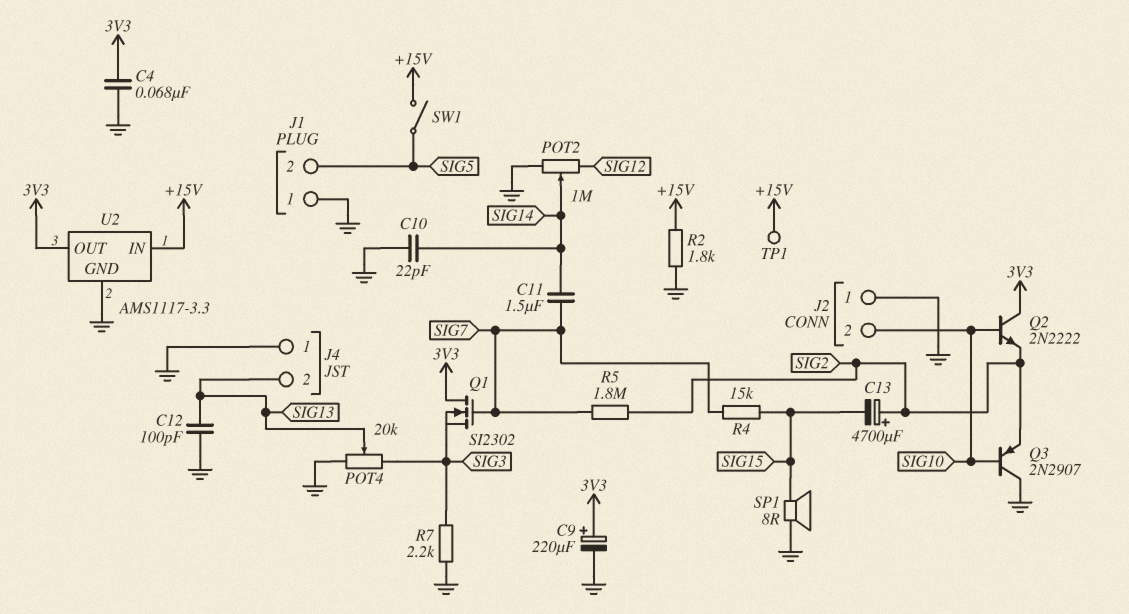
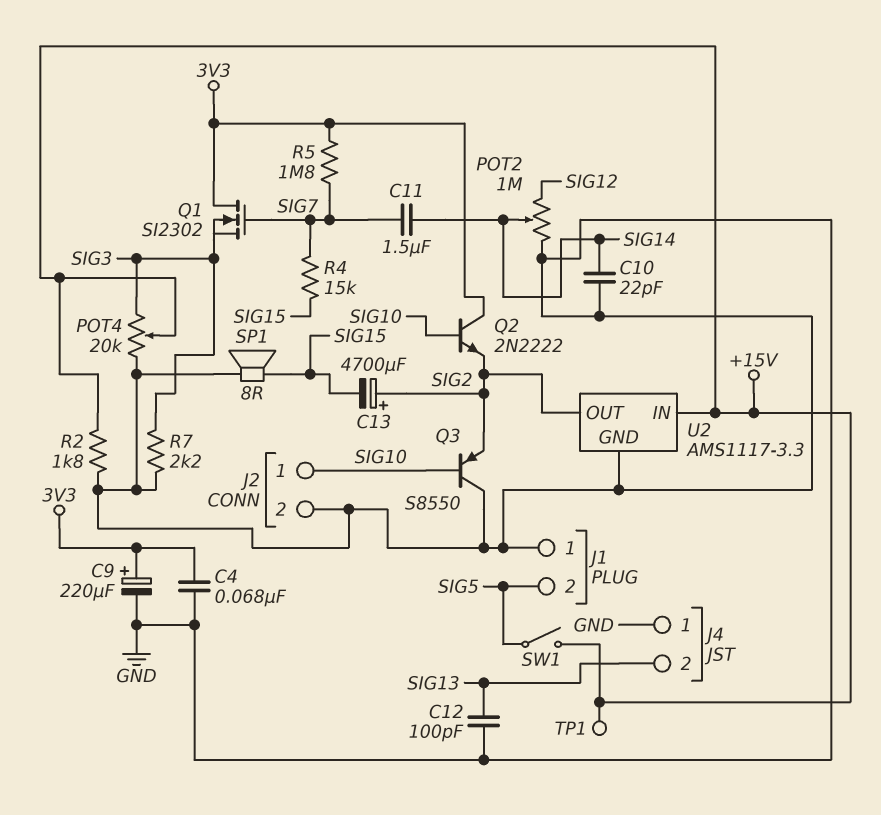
J2 pin 1: GND -> SIG10
J2 pin 2: SIG10 -> GND
POT4: 20k (GND, SIG3, wiper SIG13) -> 20k (GND, SIG3, wiper +15V)
Q3: PNP 2N2907 (B SIG10, C GND, E SIG2) -> PNP S8550 (B SIG10, C GND, E SIG2)
R5: 1.8M (SIG2, SIG7) -> 1.8M (3V3, SIG7)
U2 pin OUT: 3V3 -> SIG2

